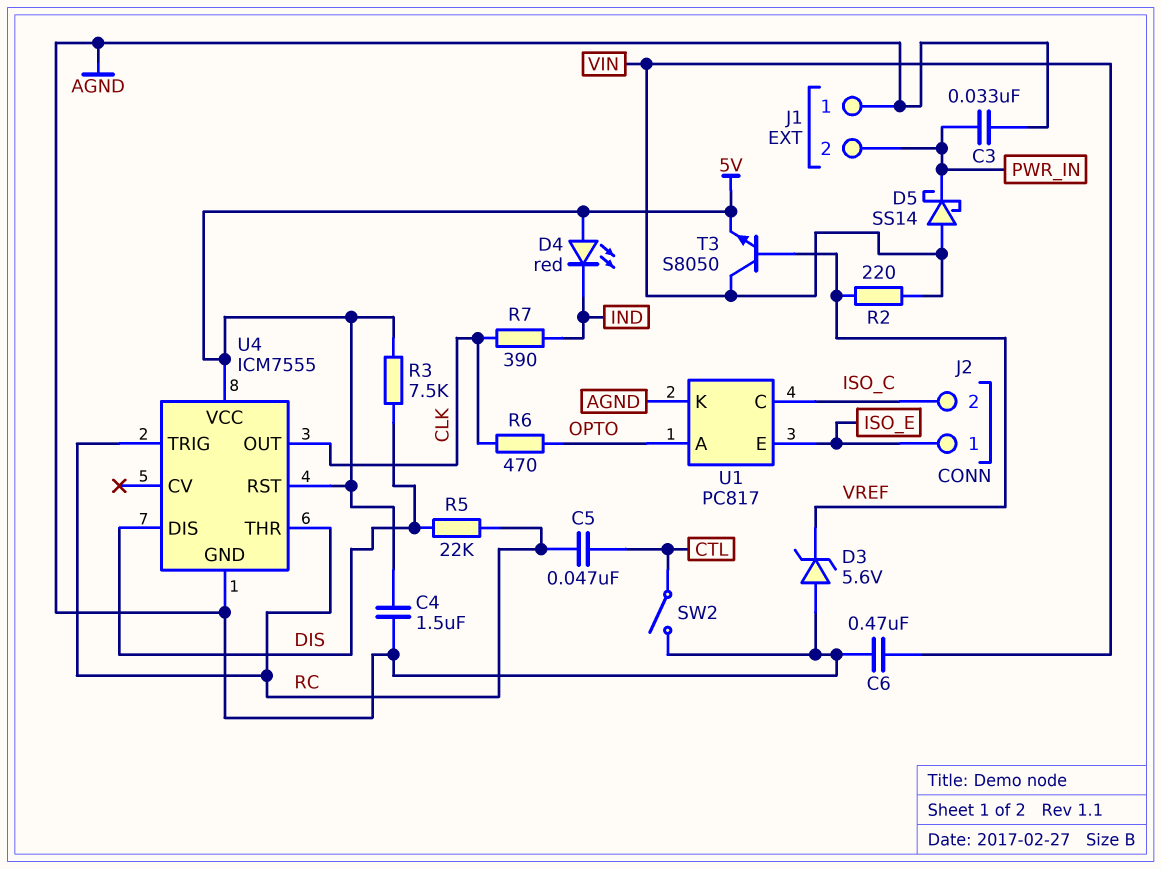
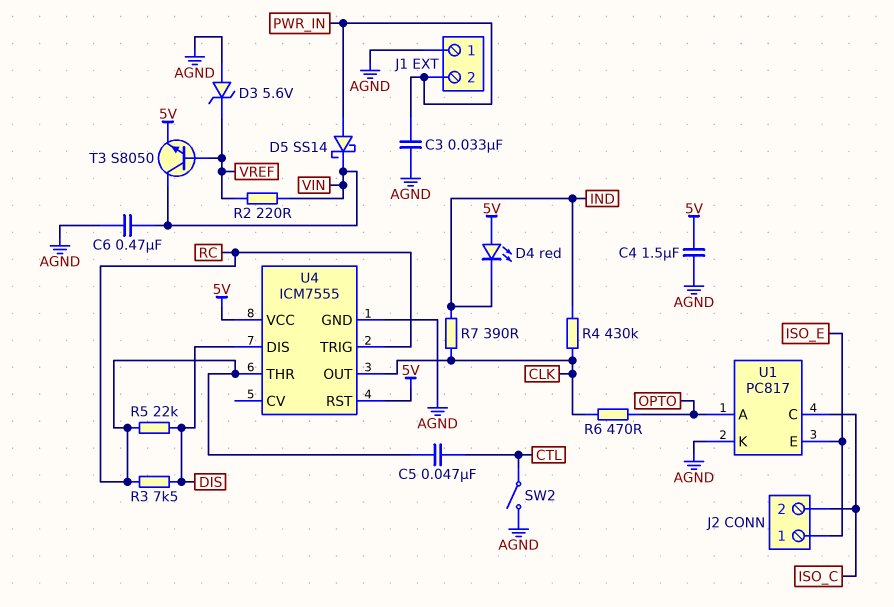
D5: schottky SS14 (A VIN, K PWR_IN) -> schottky SS14 (A PWR_IN, K VIN)
R3: 7.5k (5V, DIS) -> 7.5k (DIS, RC)
R4: none -> 430k (CLK, IND)

